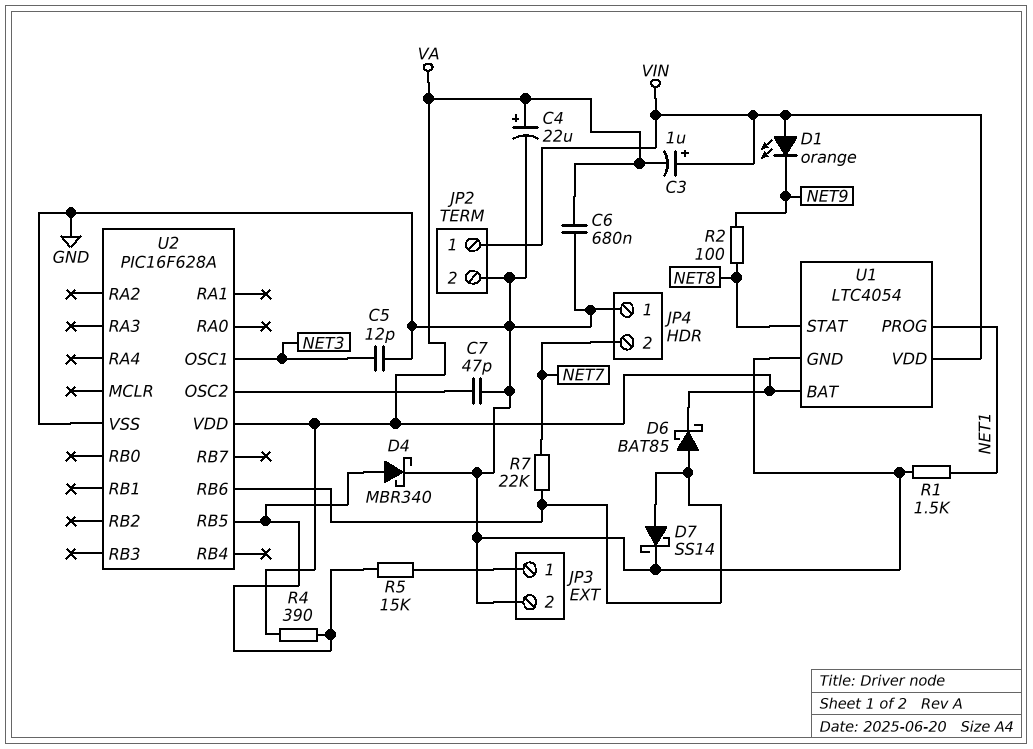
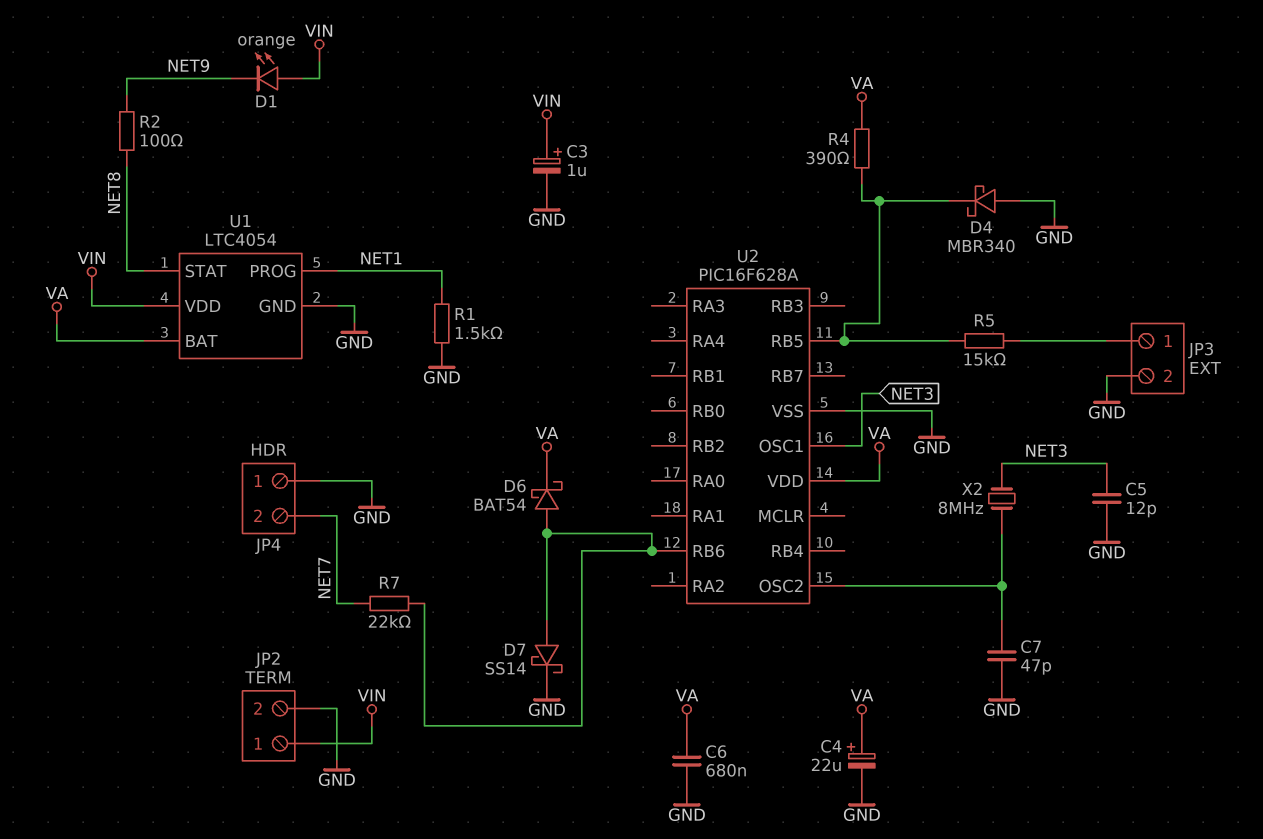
C3: 1uF (plus VIN, minus VA) -> 1uF (plus VIN, minus GND)
D4: schottky MBR340 (A U2/RB5, K GND) -> schottky MBR340 (A GND, K U2/RB5)
D6: schottky BAT85 (A U2/RB6, K VA) -> schottky BAT54 (A U2/RB6, K VA)
X2: none -> 8MHz (NET3, U2/OSC2)

